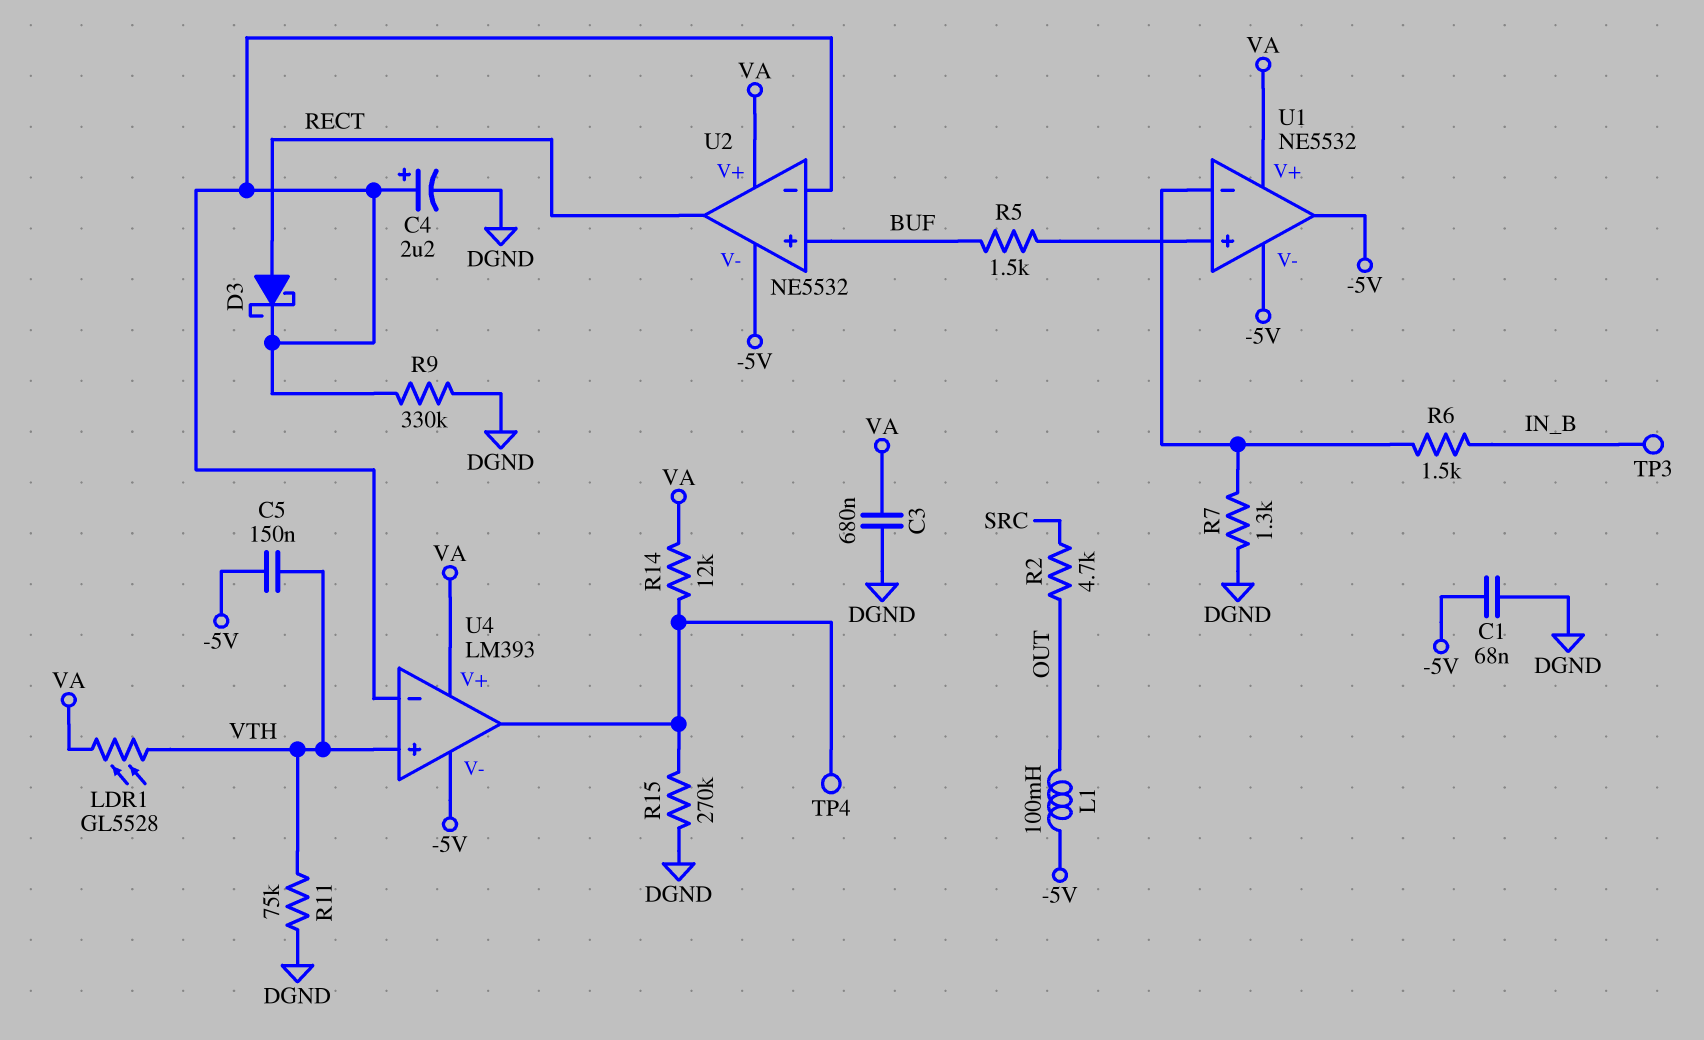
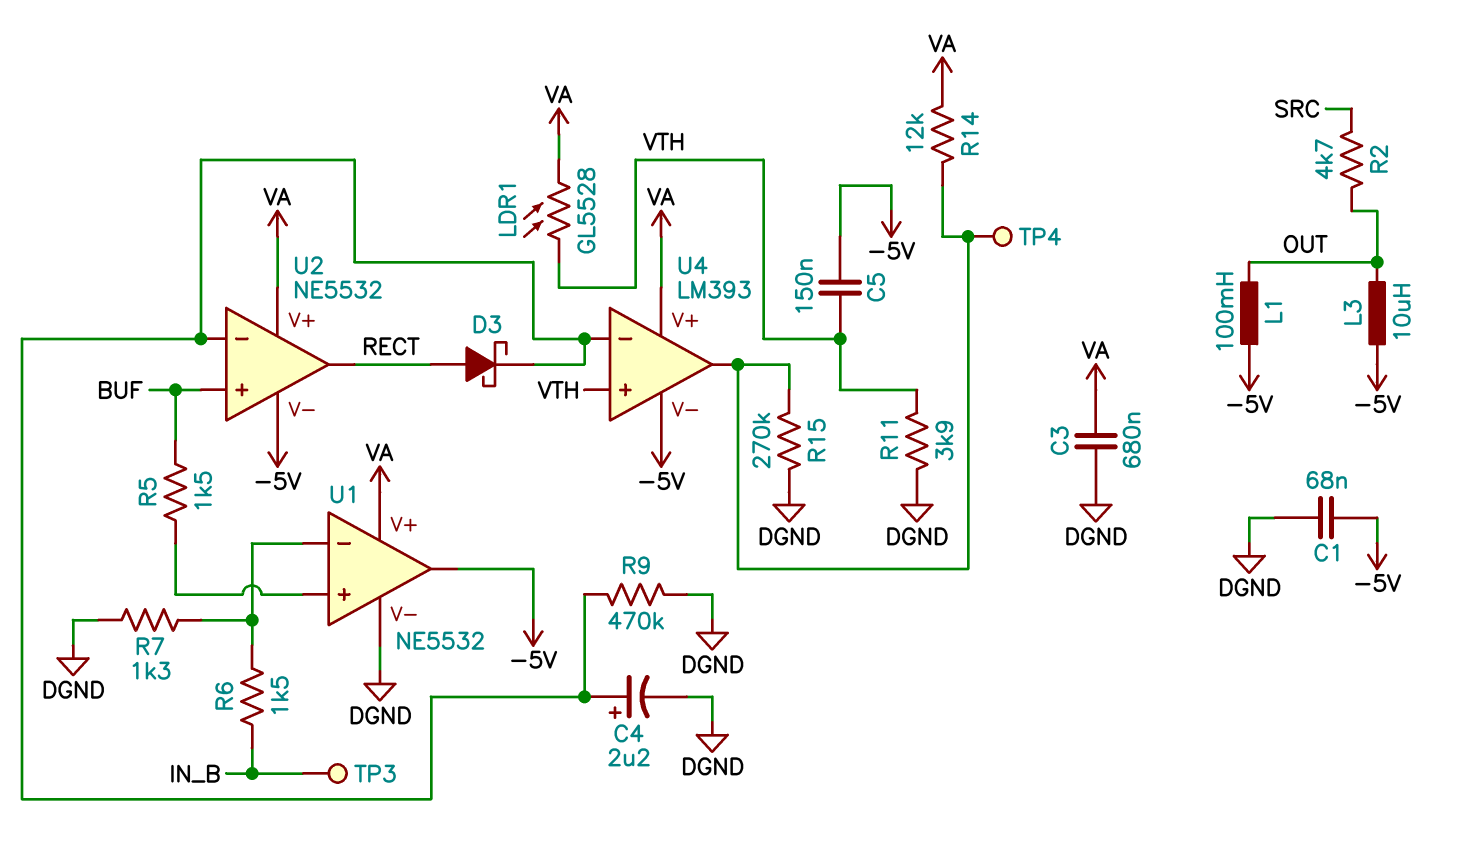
L3: none -> 10uH (-5V, OUT)
R9: 330k (DGND, U2/in-) -> 470k (DGND, U2/in-)
R11: 75k (DGND, VTH) -> 3.9k (DGND, VTH)
U1 pin V-: -5V -> DGND

